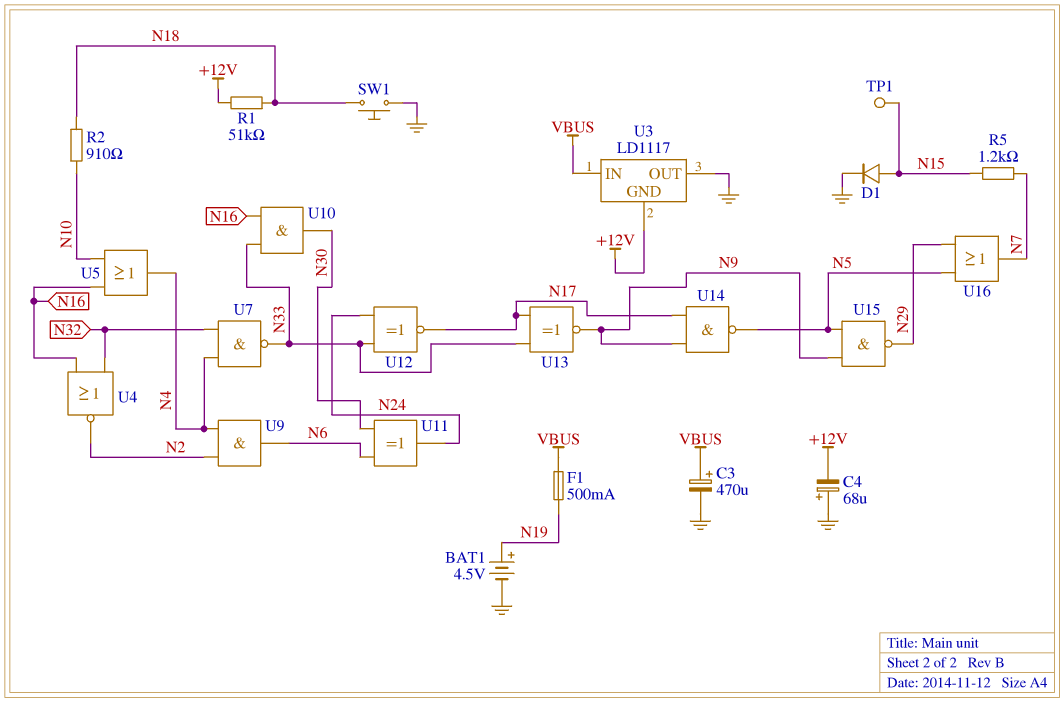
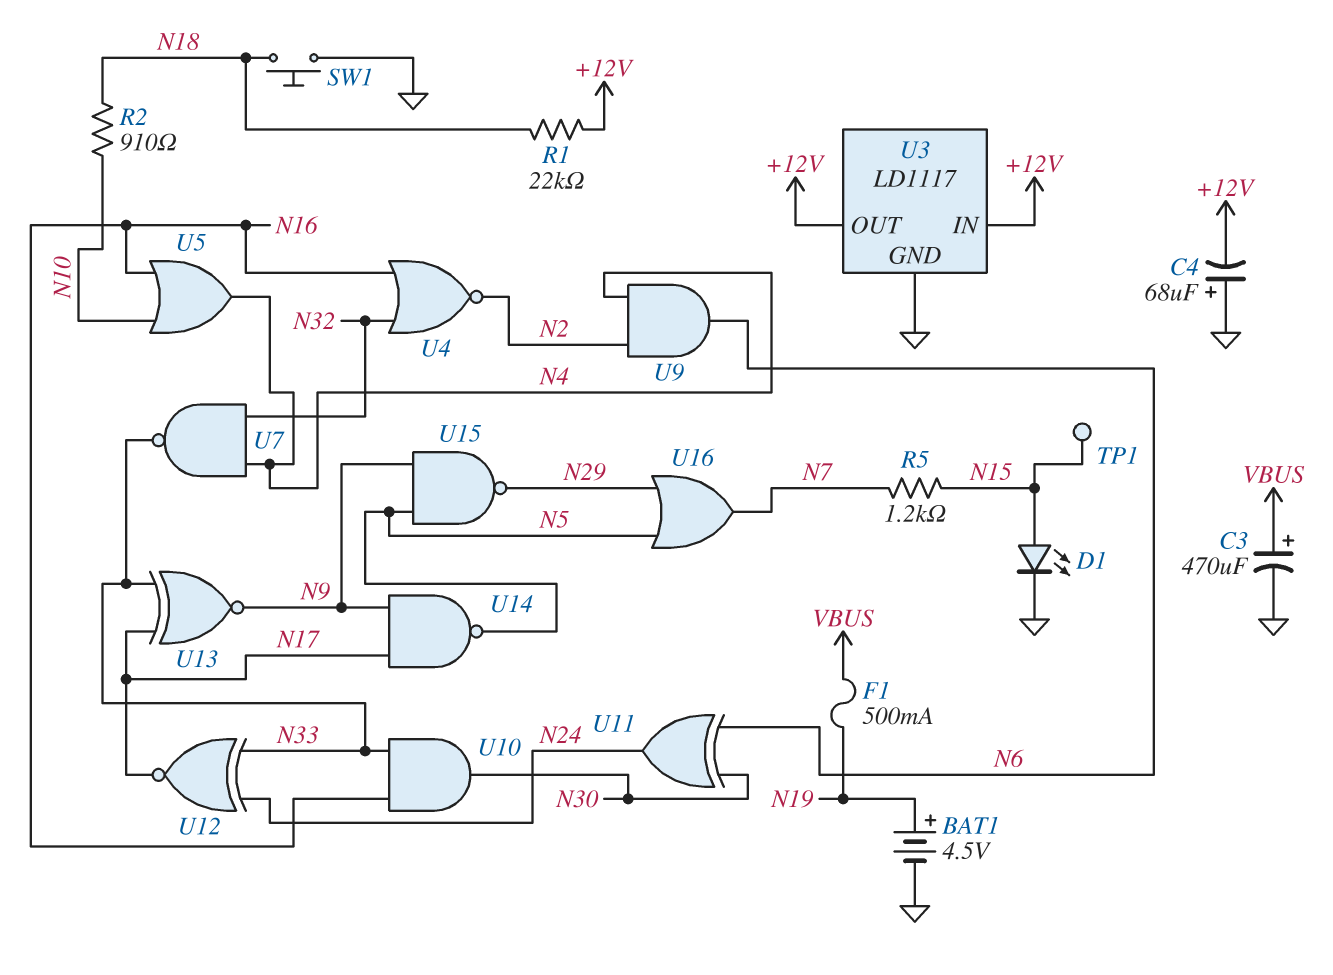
D1: diode (A N15, K GND) -> LED (A N15, K GND)
R1: 51k (+12V, N18) -> 22k (+12V, N18)
U3 pin GND: +12V -> GND
U3 pin IN: VBUS -> +12V
U3 pin OUT: GND -> +12V

